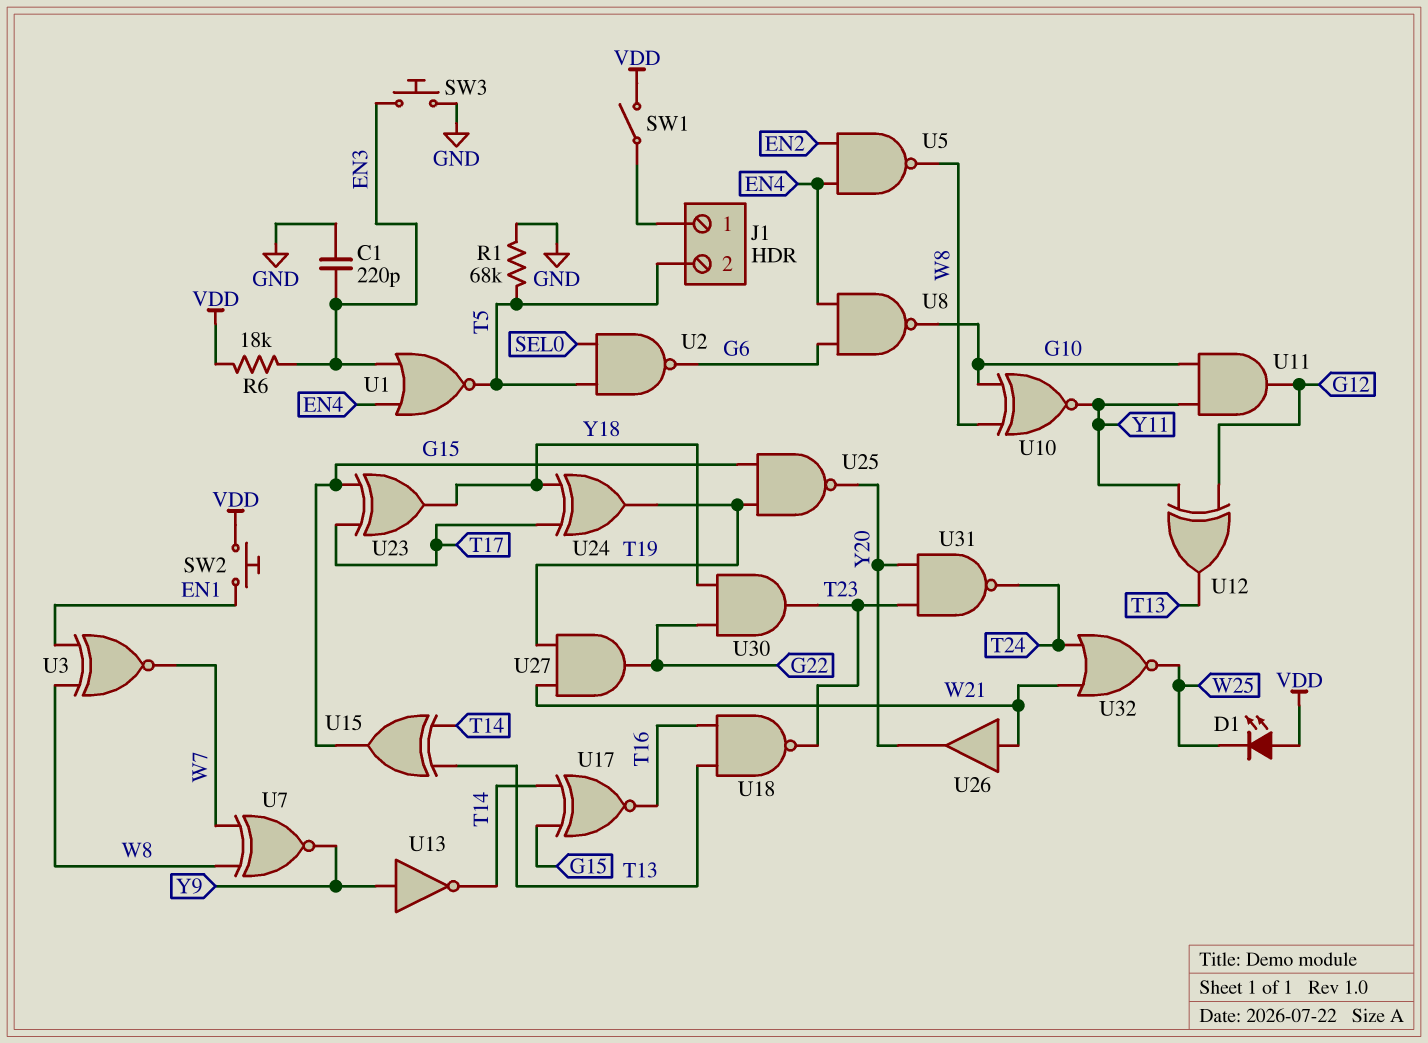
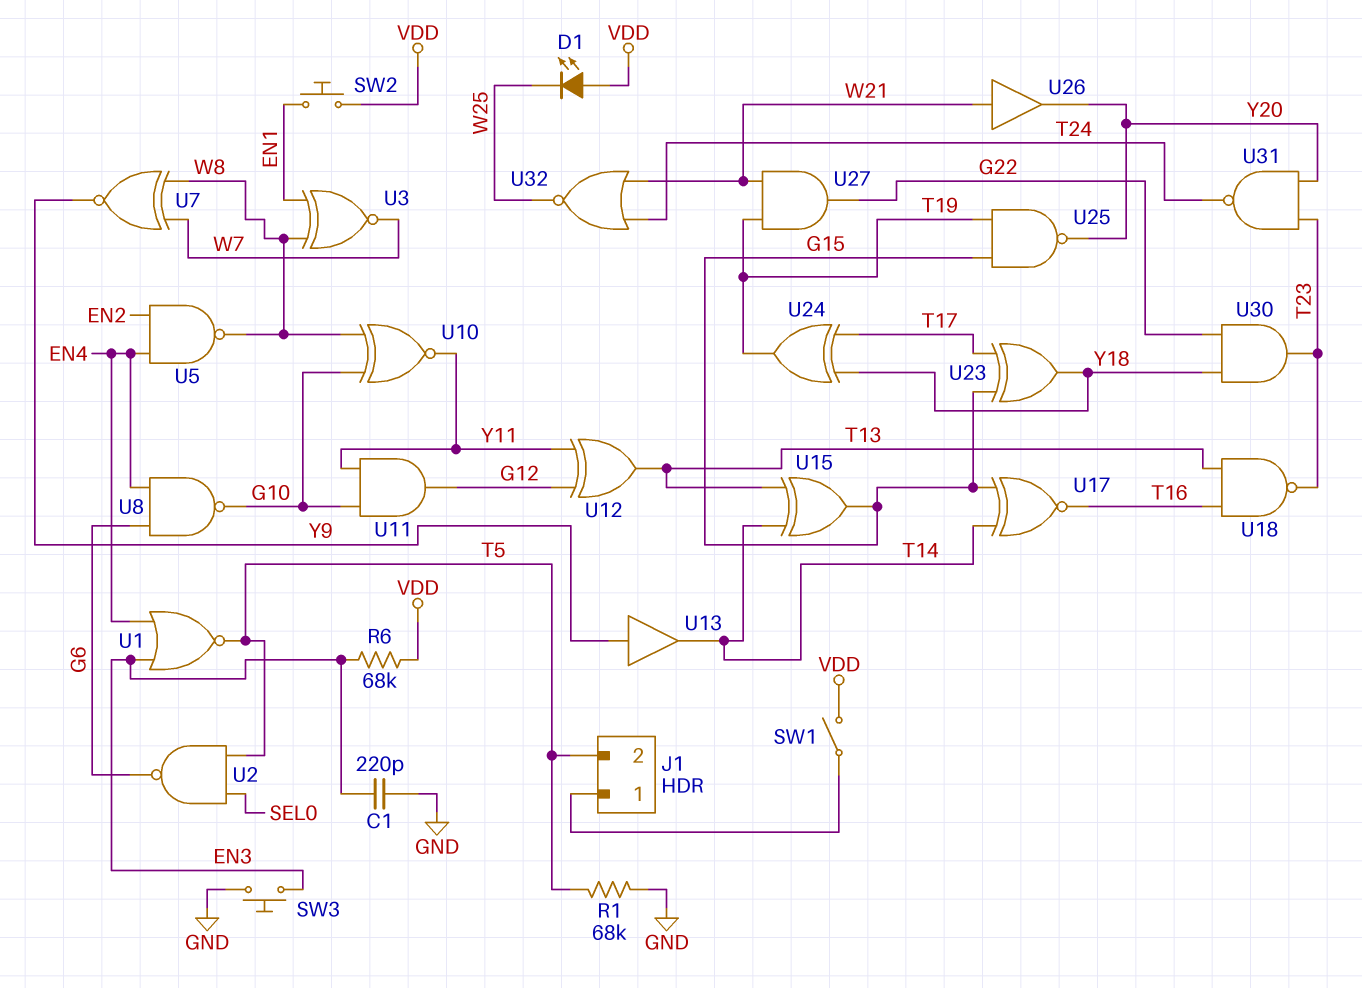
R6: 18k (EN3, VDD) -> 68k (EN3, VDD)
U13: NOT (in Y9, out T14) -> buffer (in Y9, out T14)

